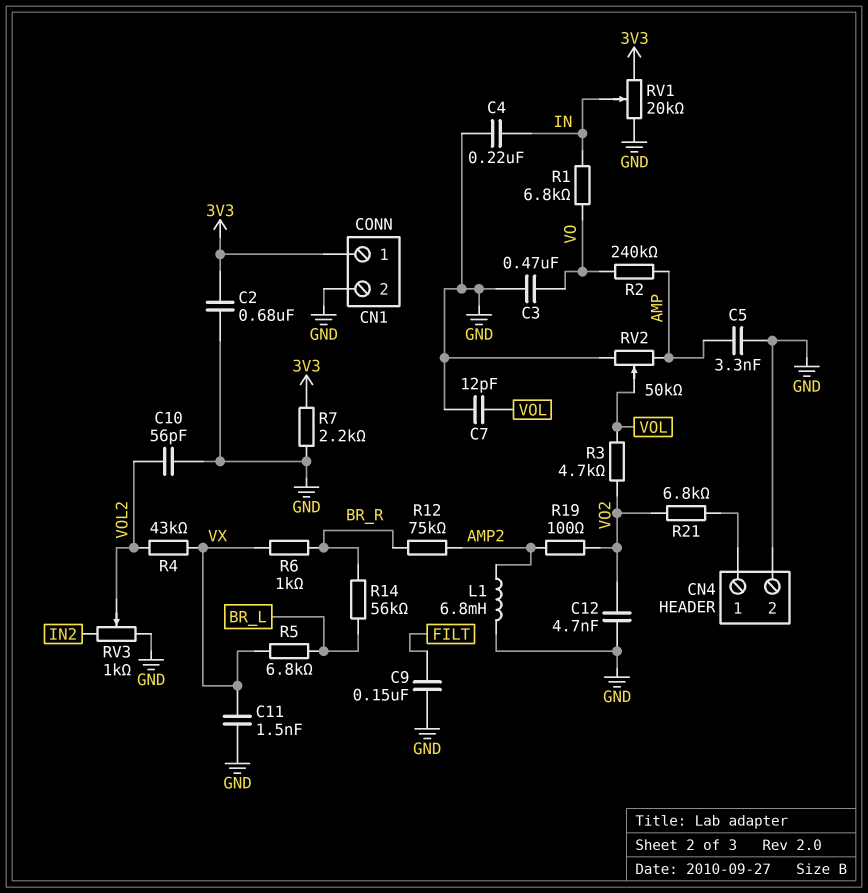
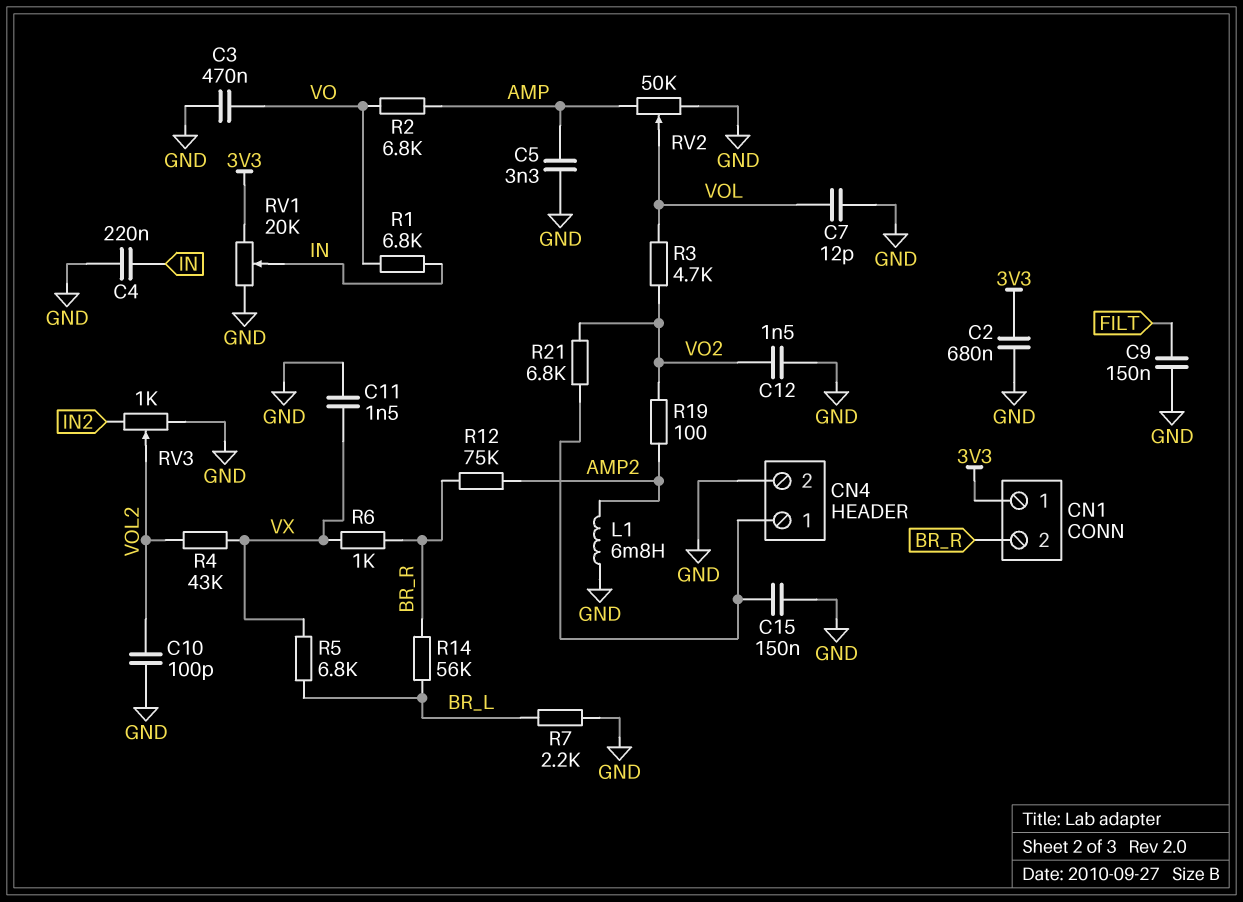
C10: 56pF (GND, VOL2) -> 100pF (GND, VOL2)
C12: 4.7nF (GND, VO2) -> 1.5nF (GND, VO2)
C15: none -> 150nF (CN4/1, GND)
CN1 pin 2: GND -> BR_R
R2: 240k (AMP, VO) -> 6.8k (AMP, VO)
R7: 2.2k (3V3, GND) -> 2.2k (BR_L, GND)

